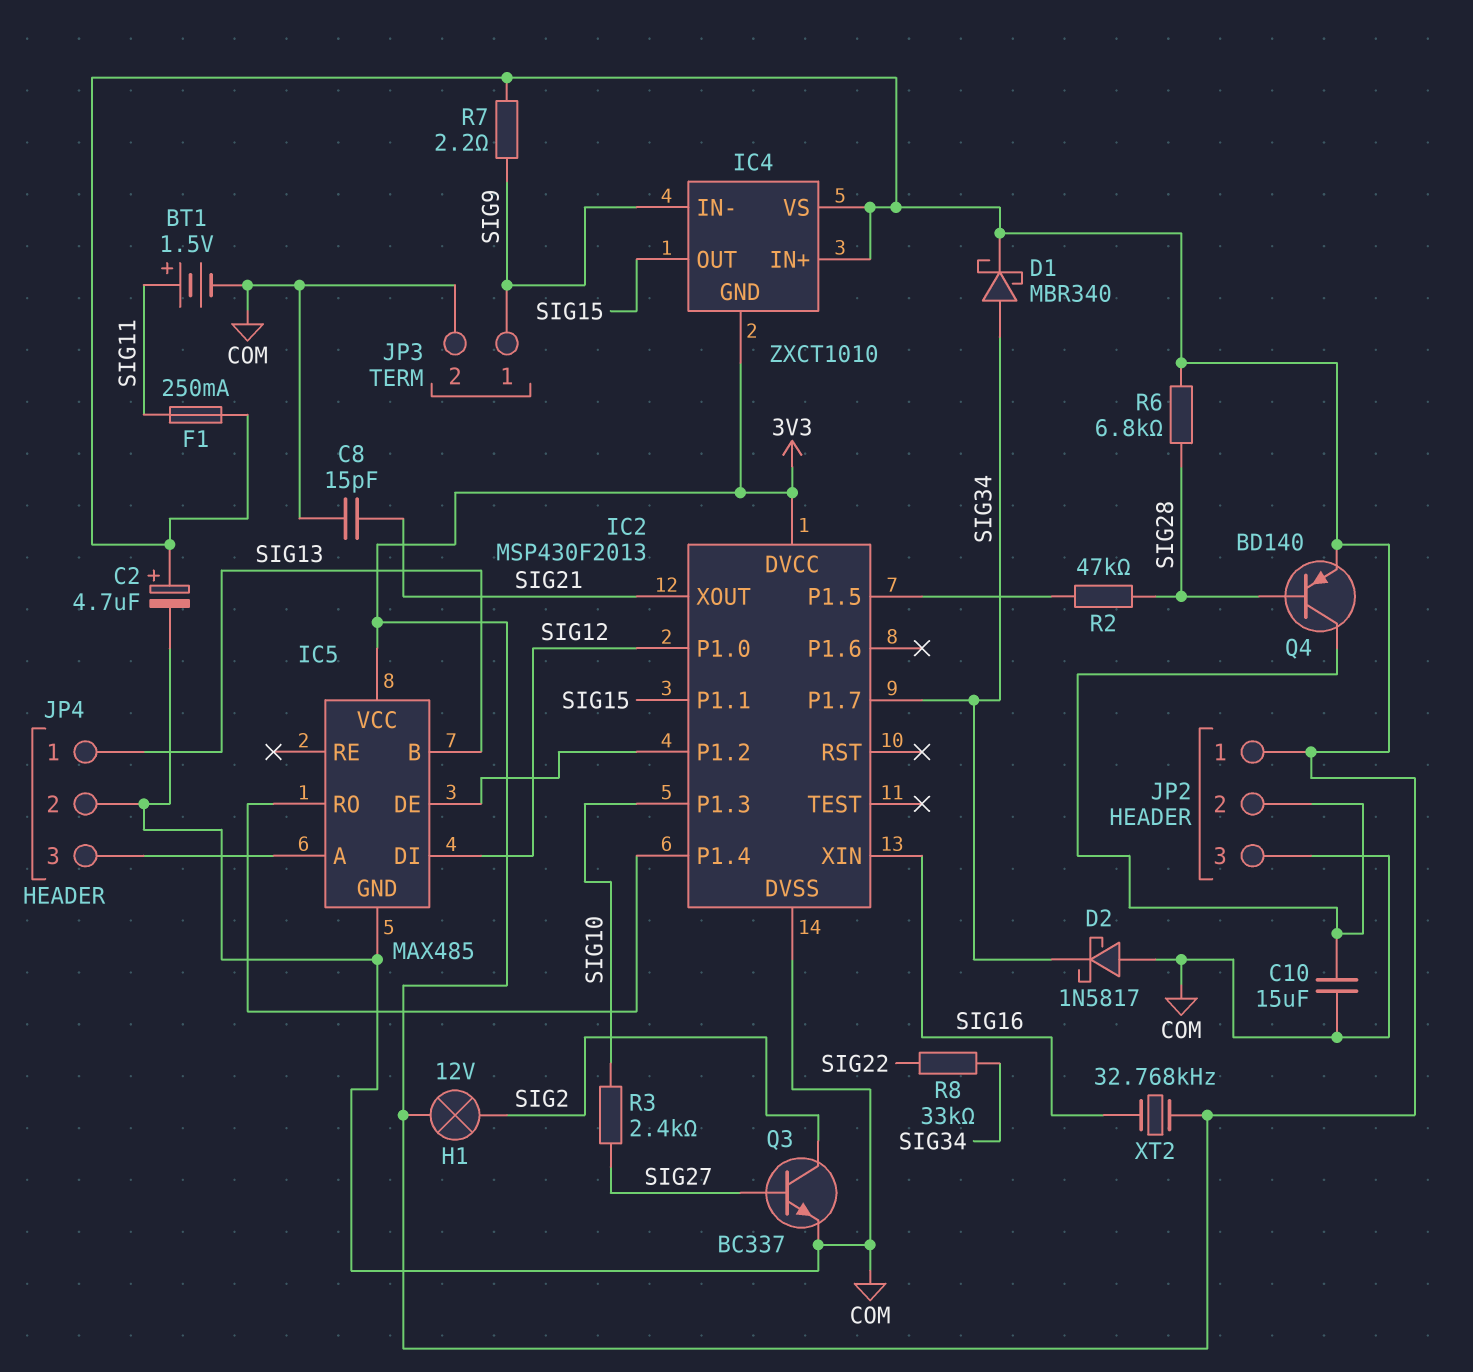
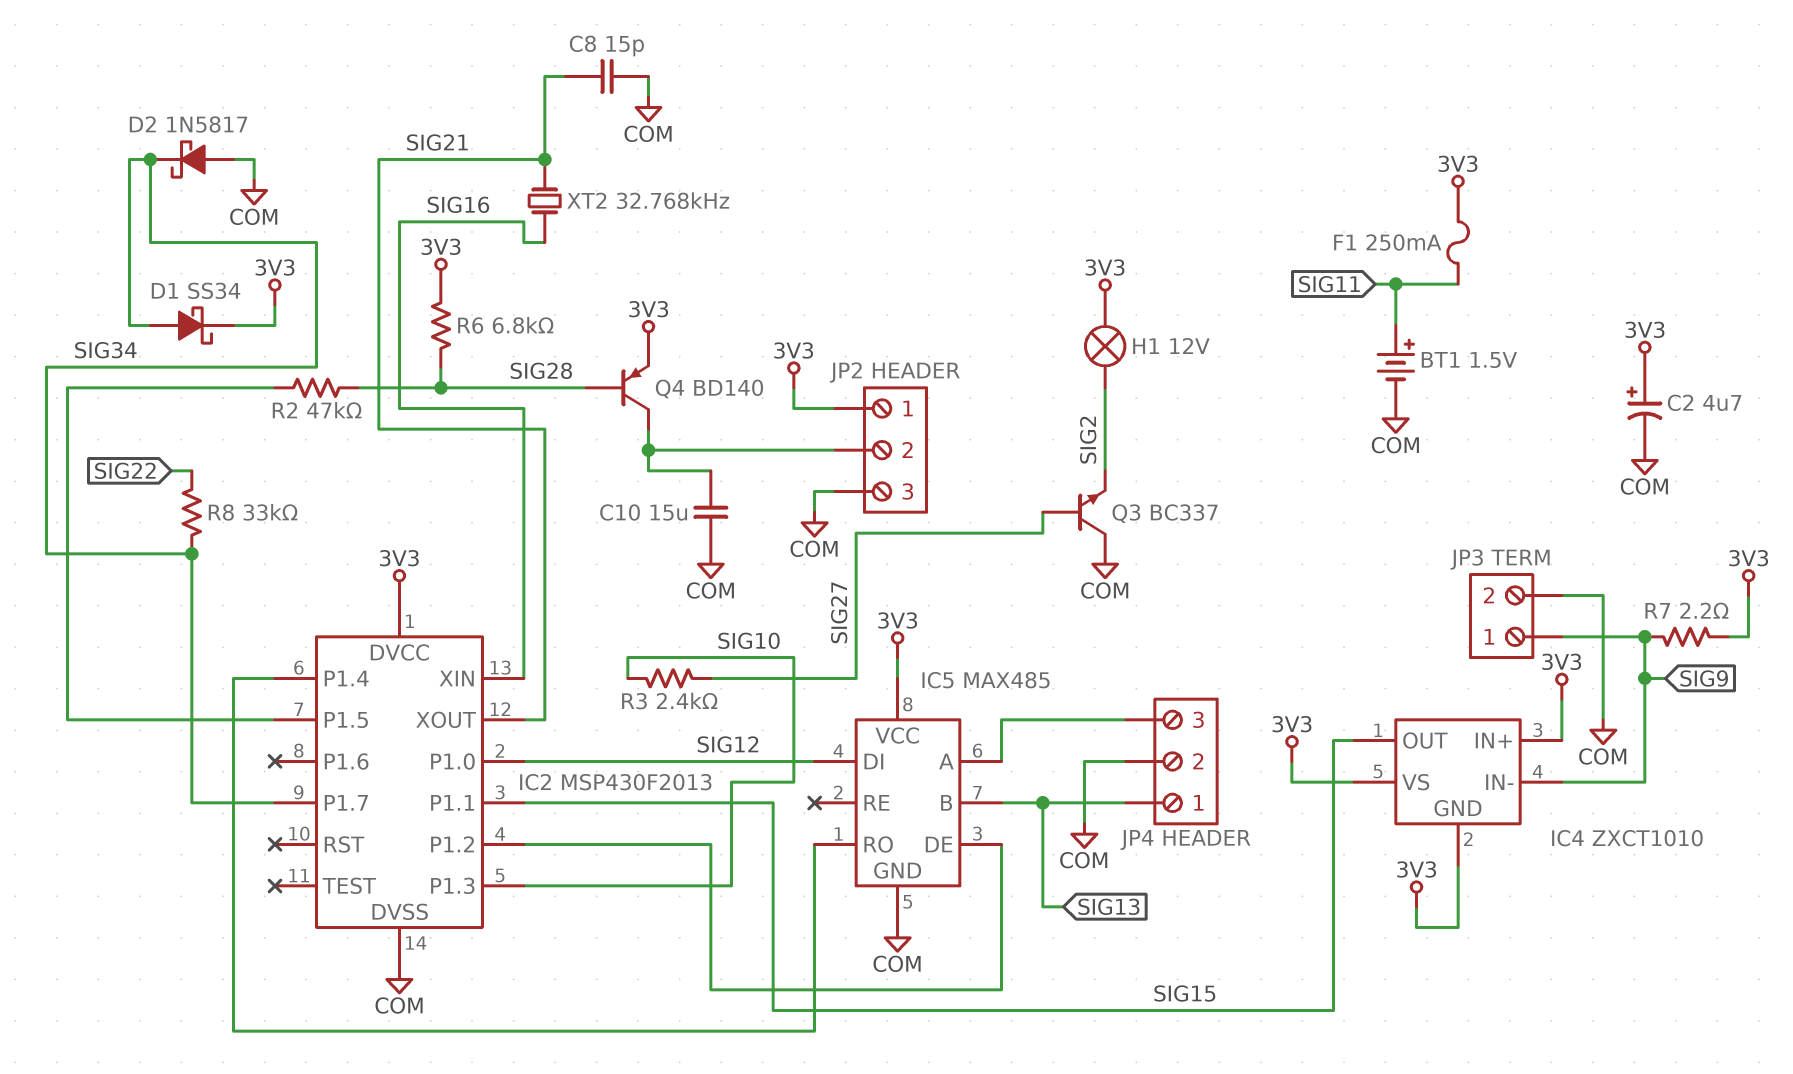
D1: schottky MBR340 (A SIG34, K 3V3) -> schottky SS34 (A SIG34, K 3V3)
Q3: NPN BC337 (B SIG27, C SIG2, E COM) -> NPN BC337 (B SIG27, C COM, E SIG2)
XT2: 32.768kHz (3V3, SIG16) -> 32.768kHz (SIG16, SIG21)

